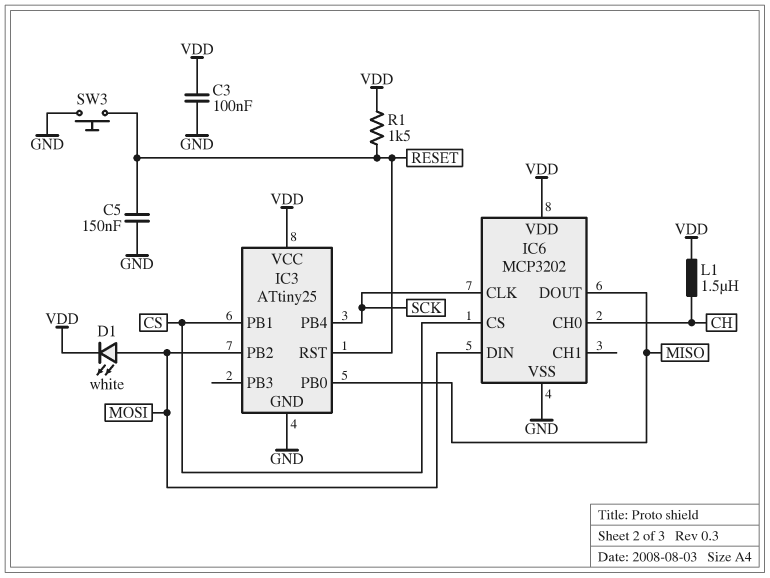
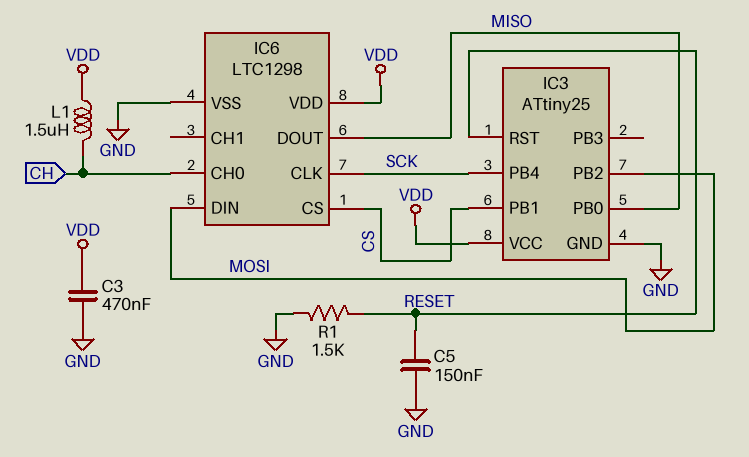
C3: 100nF (GND, VDD) -> 470nF (GND, VDD)
D1: LED white (A MOSI, K VDD) -> none
IC6: MCP3202 -> LTC1298
R1: 1.5k (RESET, VDD) -> 1.5k (GND, RESET)
SW3: button (GND, RESET) -> none

